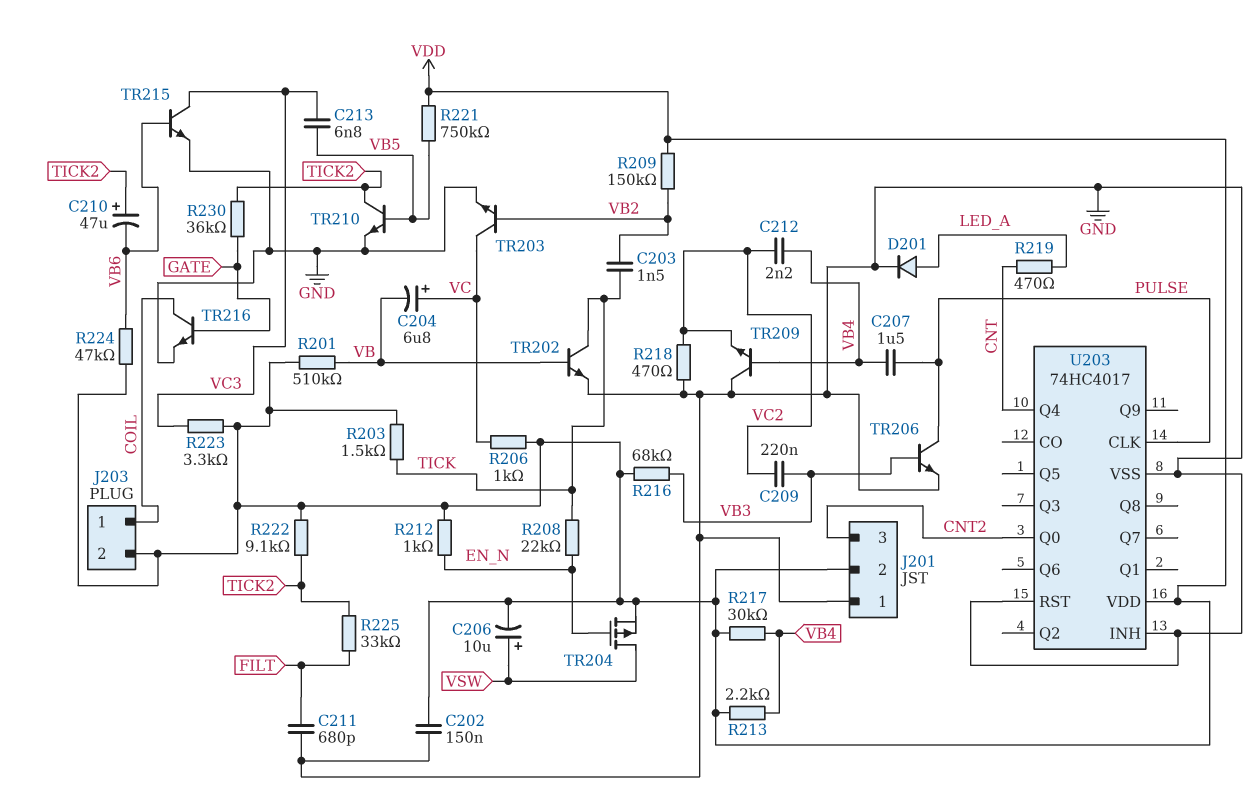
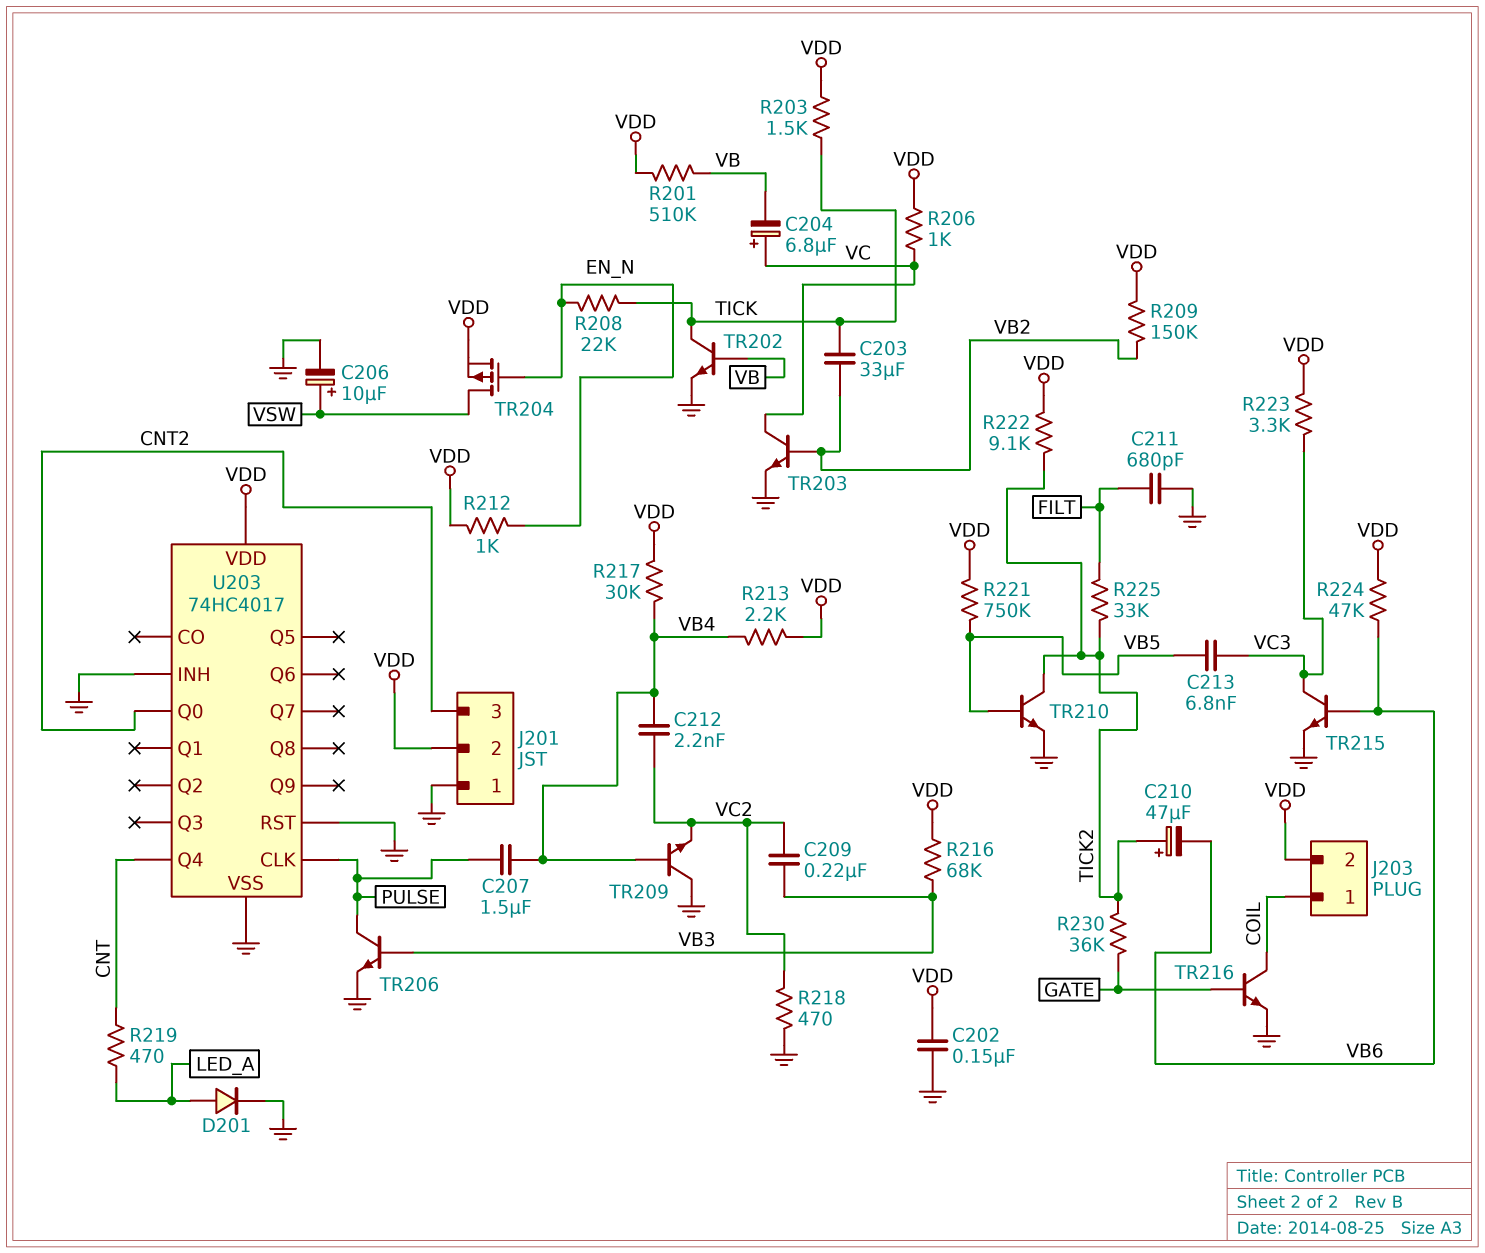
C203: 1.5nF (TICK, VB2) -> 33uF (TICK, VB2)
C206: 10uF (plus VSW, minus VDD) -> 10uF (plus VSW, minus GND)

